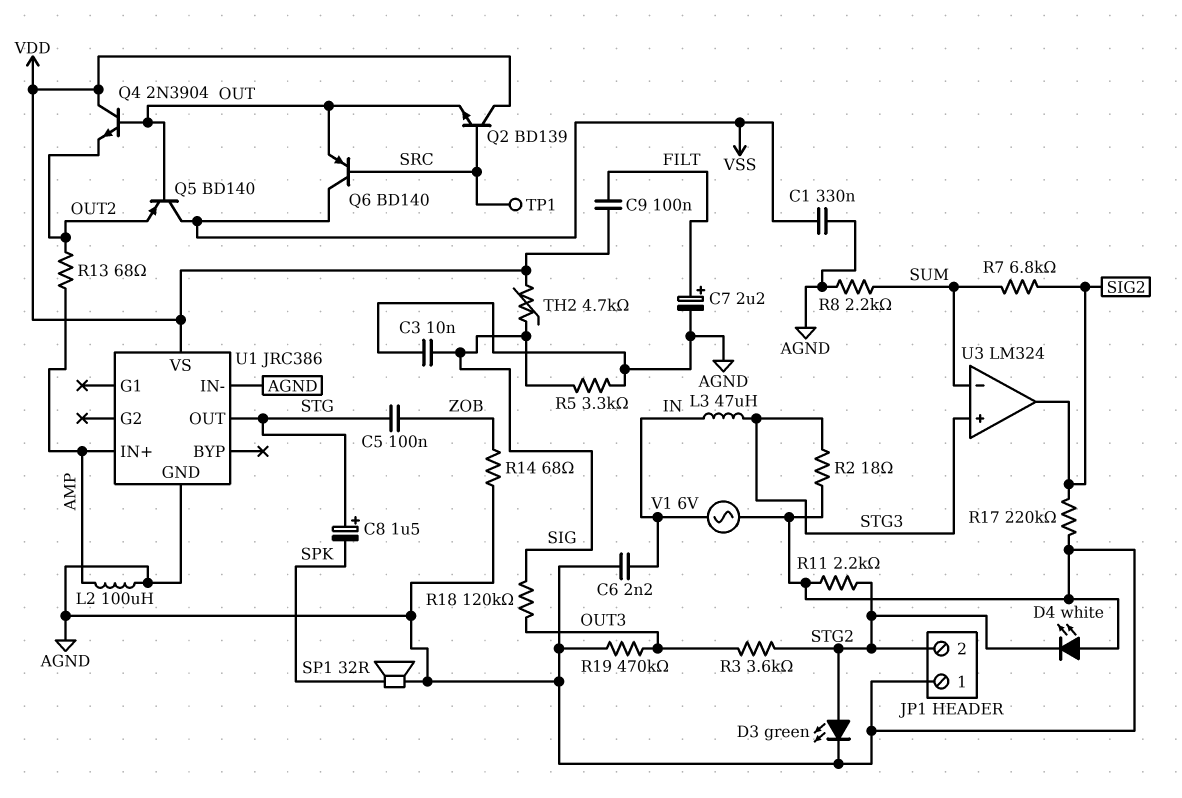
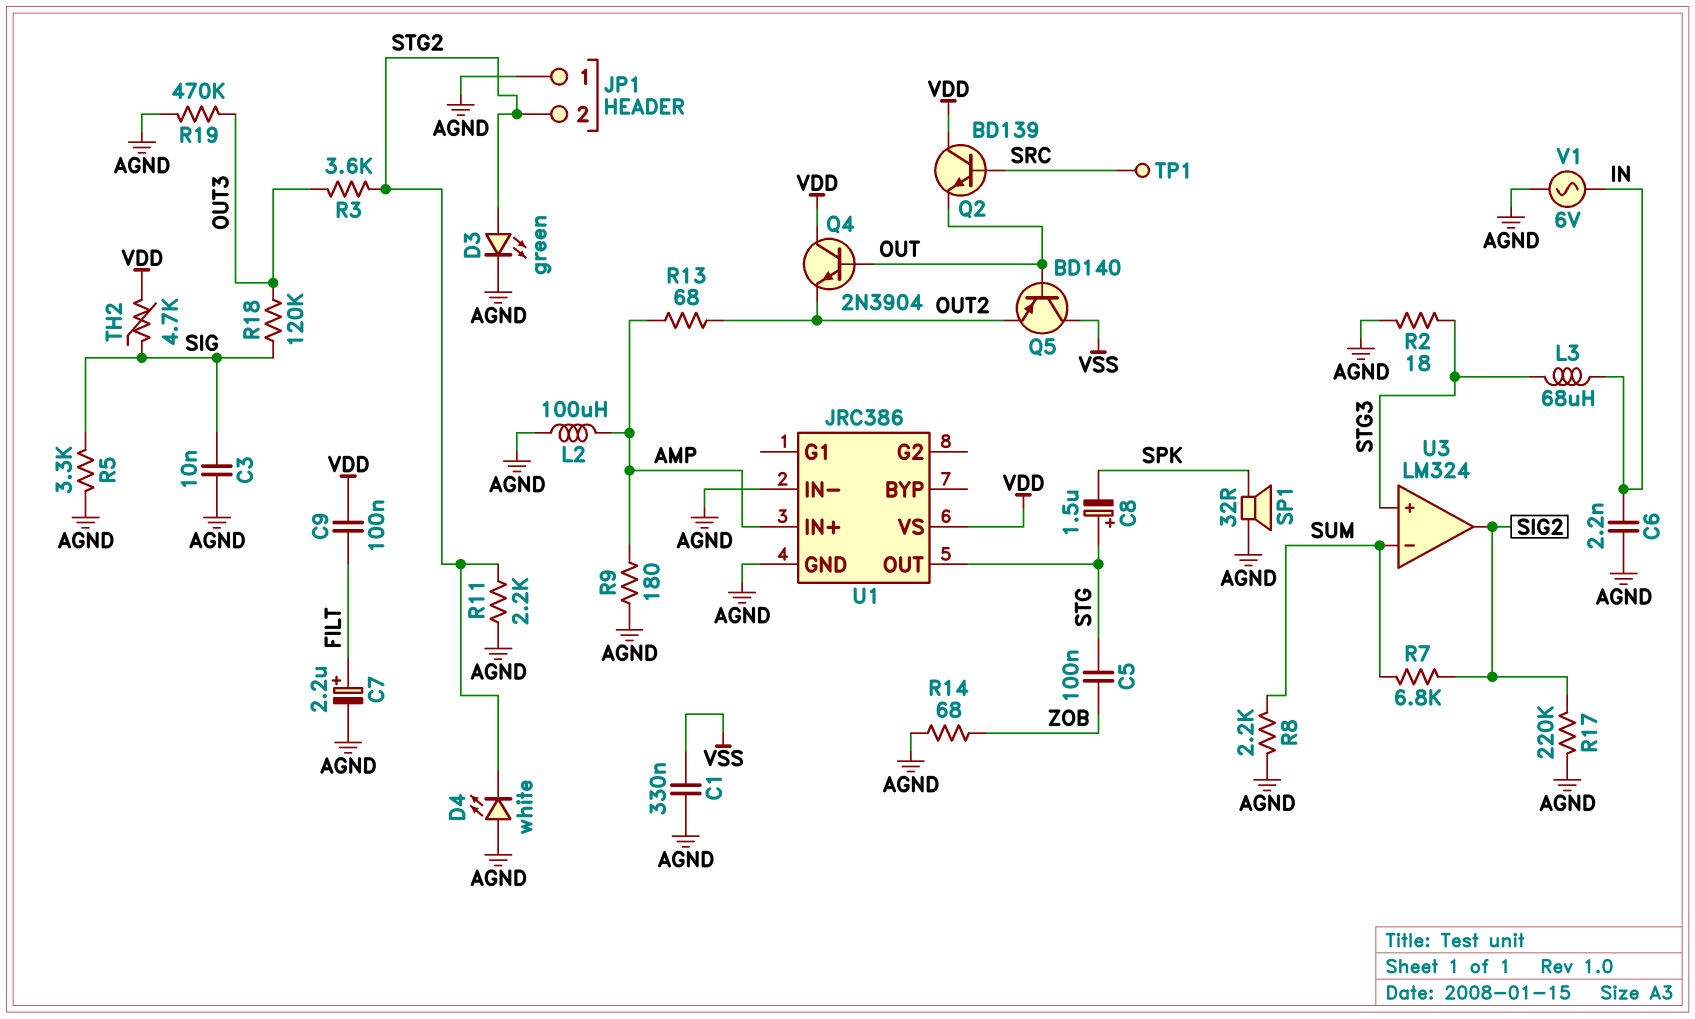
L3: 47uH (IN, STG3) -> 68uH (IN, STG3)
Q6: PNP BD140 (B SRC, C VSS, E OUT) -> none
R9: none -> 180 (AGND, AMP)

